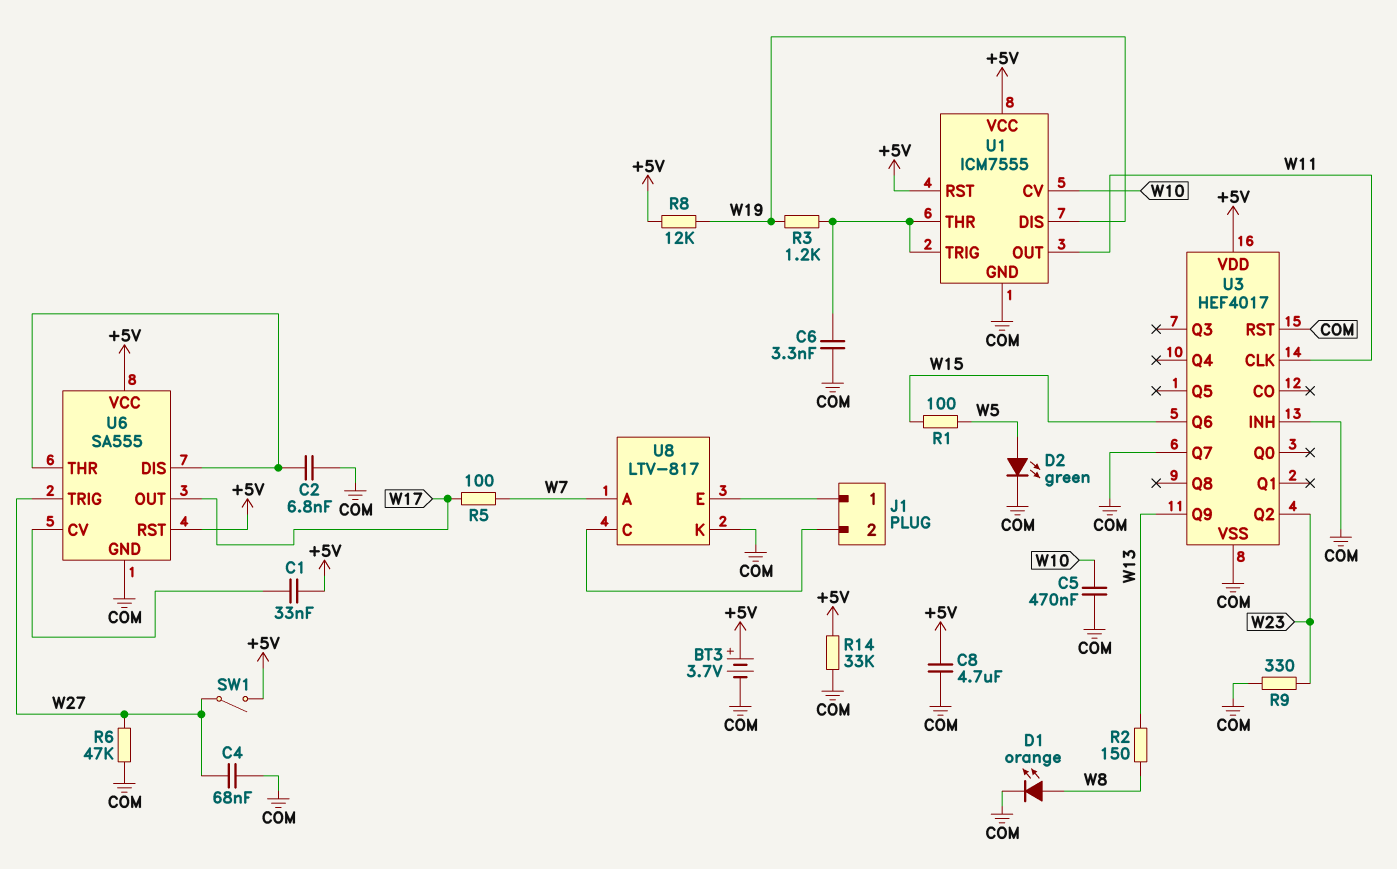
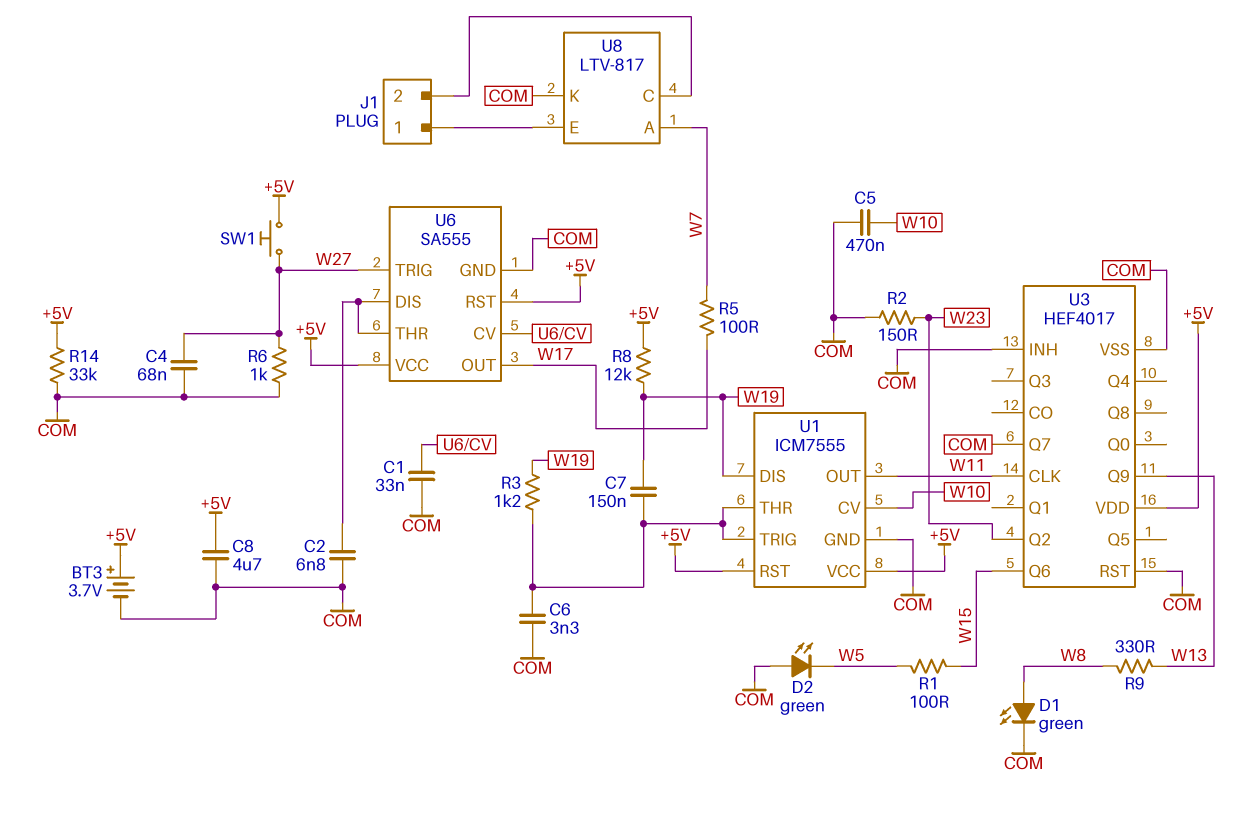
C1: 33nF (+5V, U6/CV) -> 33nF (COM, U6/CV)
C7: none -> 150nF (U1/THR, W19)
D1: LED orange (A W8, K COM) -> LED green (A W8, K COM)
D2: LED green (A W5, K COM) -> LED green (A COM, K W5)
R2: 150 (W8, W13) -> 150 (COM, W23)
R6: 47k (COM, W27) -> 1k (COM, W27)
R9: 330 (COM, W23) -> 330 (W8, W13)
SW1: switch (+5V, W27) -> button (+5V, W27)

